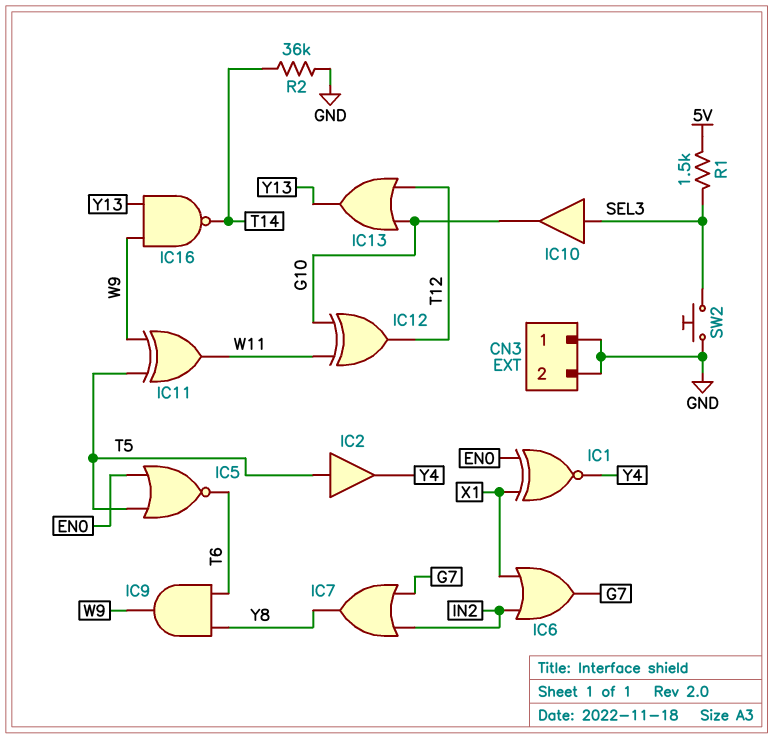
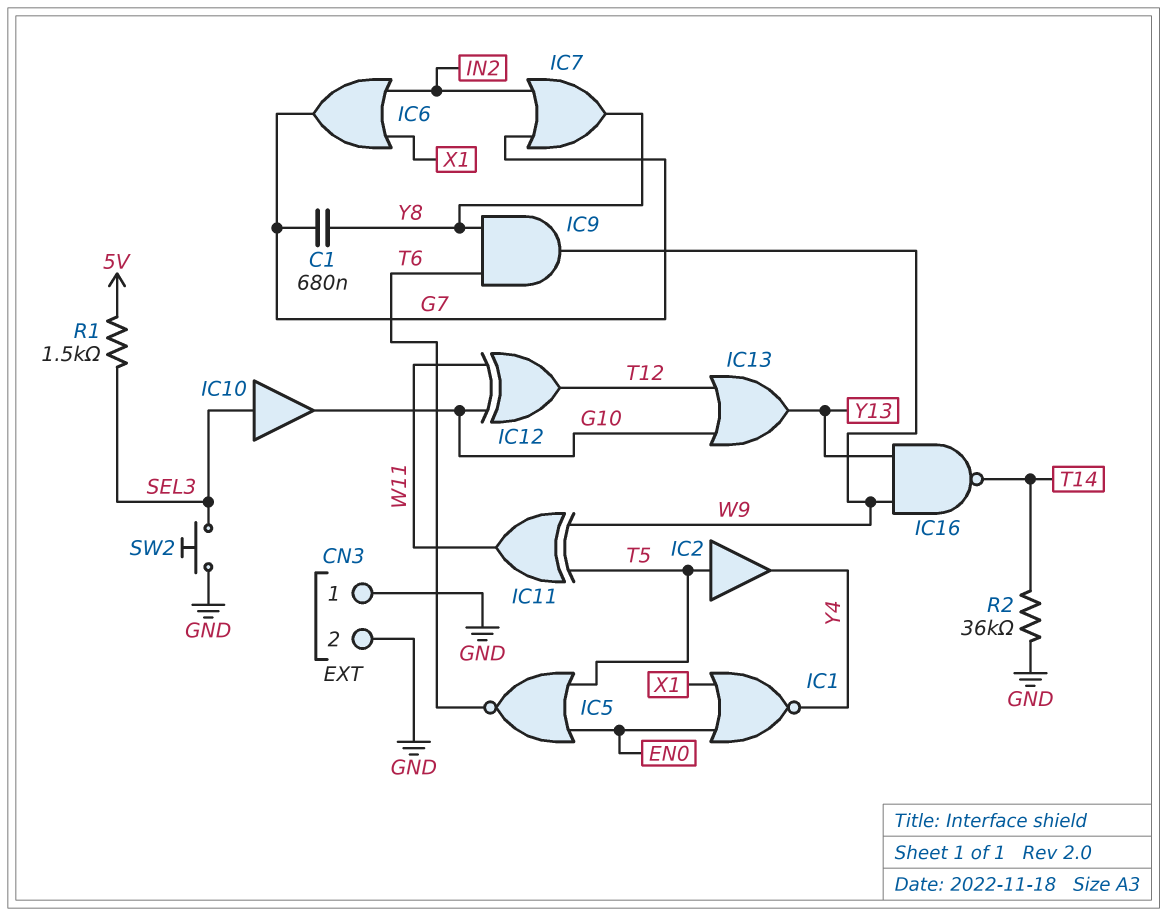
C1: none -> 680nF (G7, Y8)
IC1: XNOR (in EN0, in X1, out Y4) -> NOR (in EN0, in X1, out Y4)

